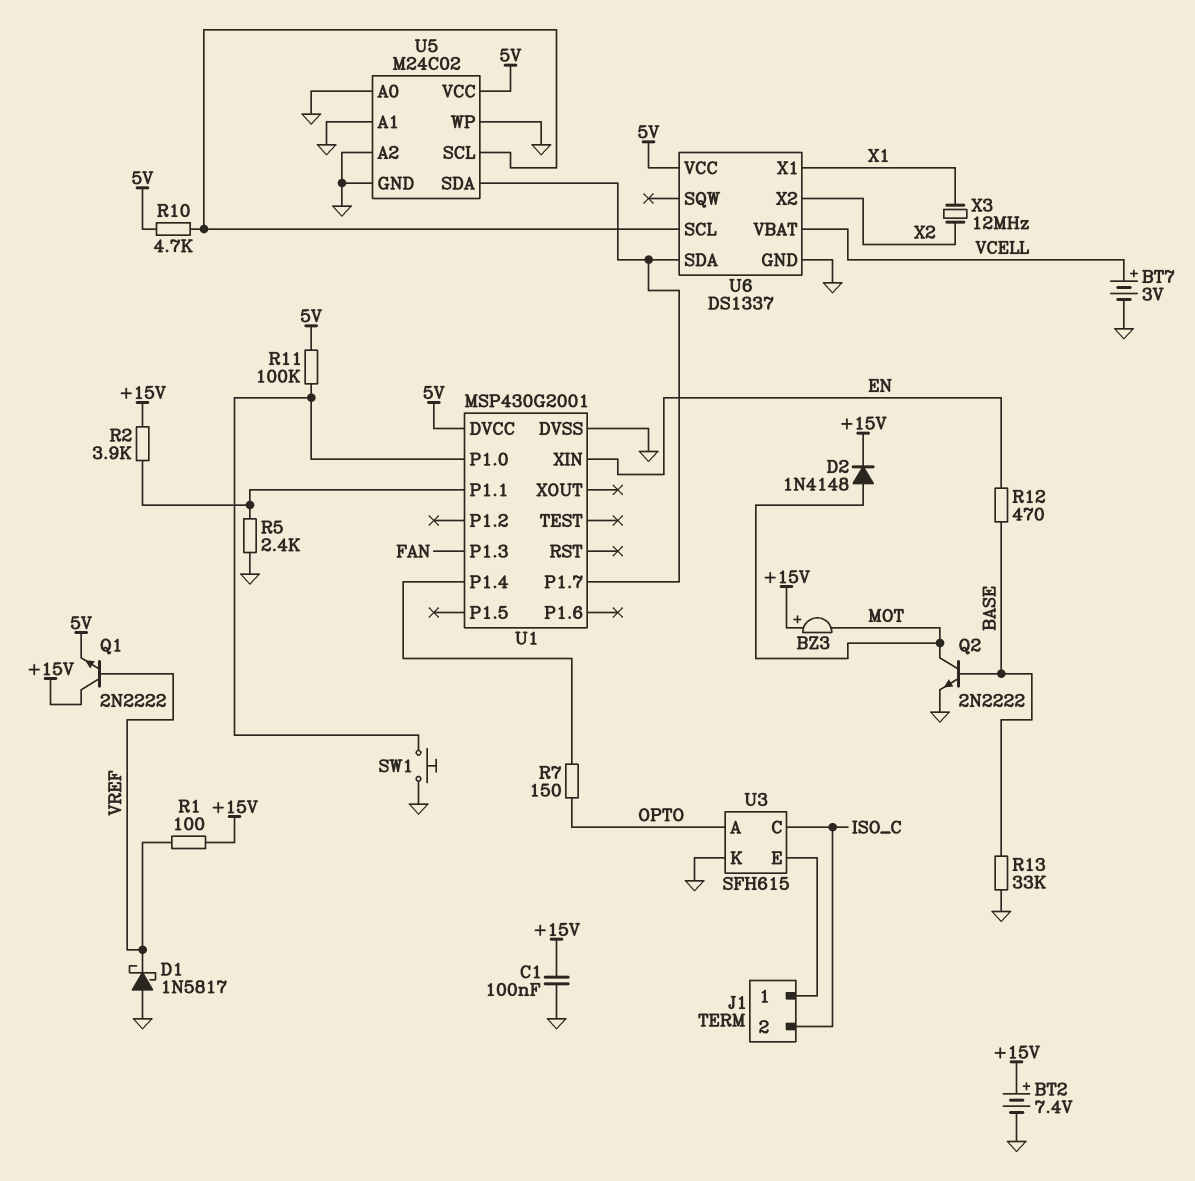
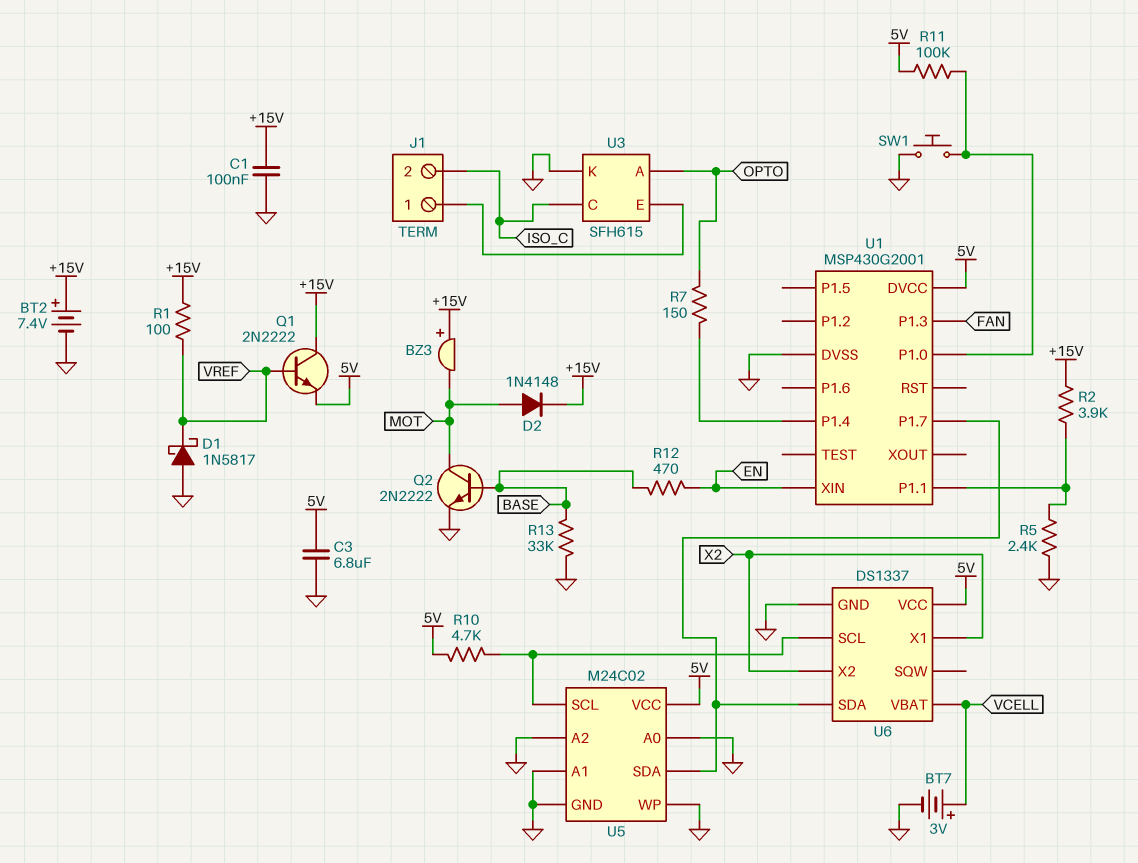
C3: none -> 6.8uF (5V, GND)
U6 pin X1: X1 -> X2
X3: 12MHz (X1, X2) -> none

